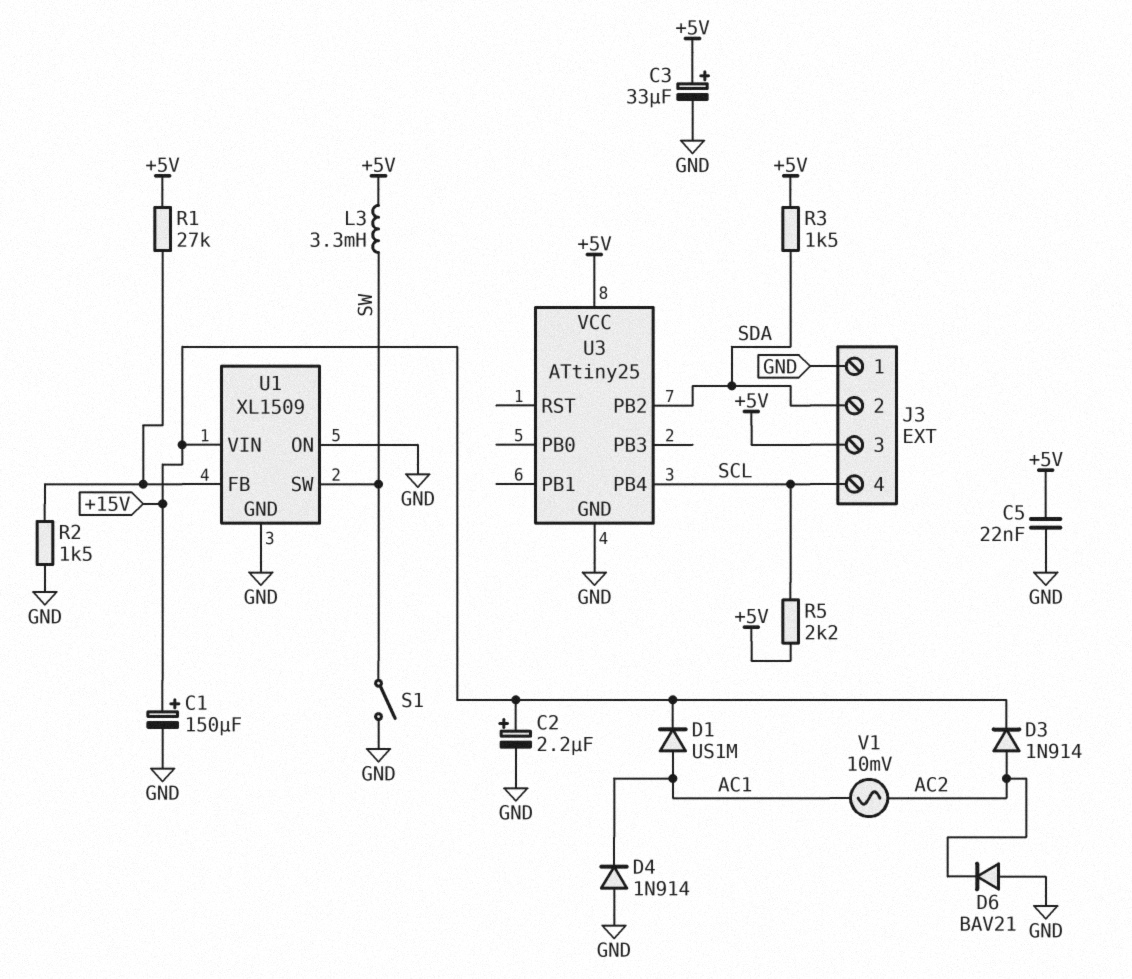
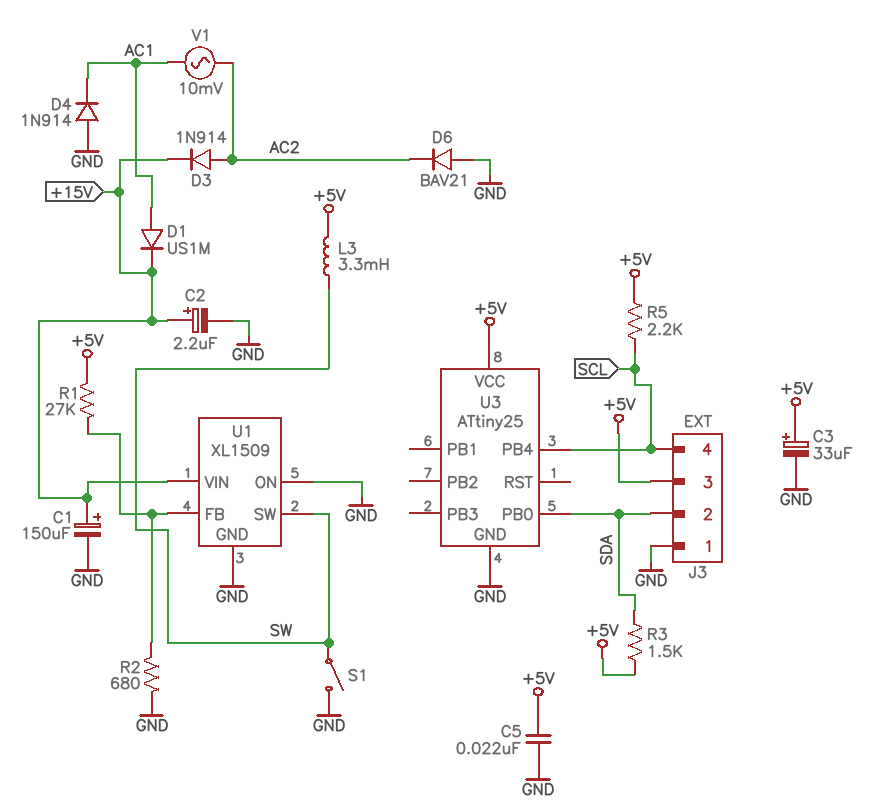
R2: 1.5k (GND, U1/FB) -> 680 (GND, U1/FB)
U3 pin PB0: none -> SDA
U3 pin PB2: SDA -> none

